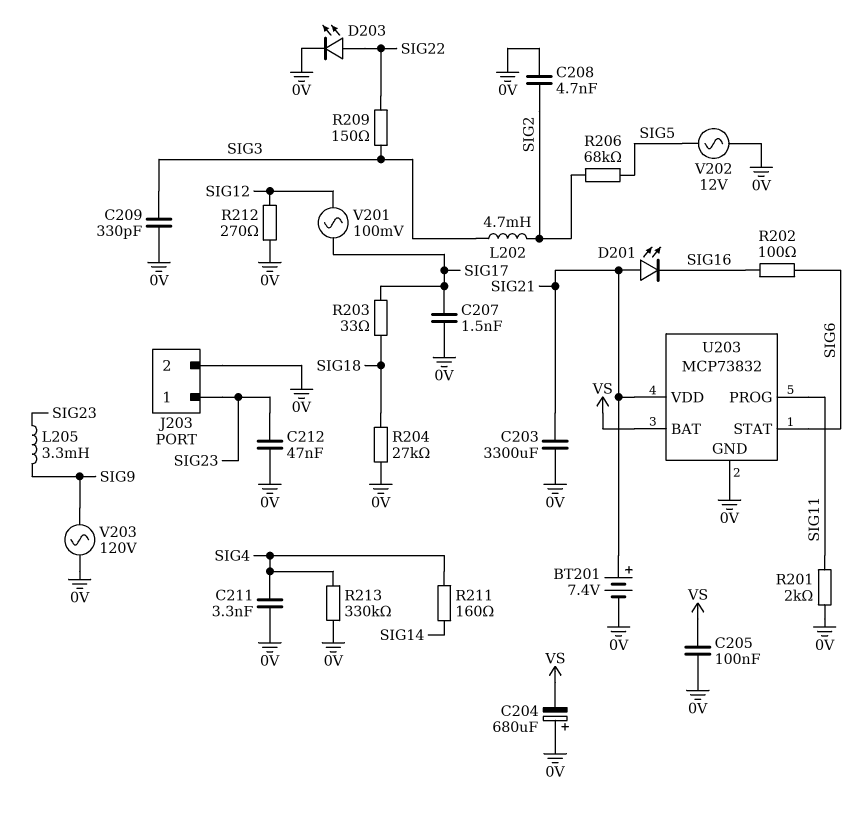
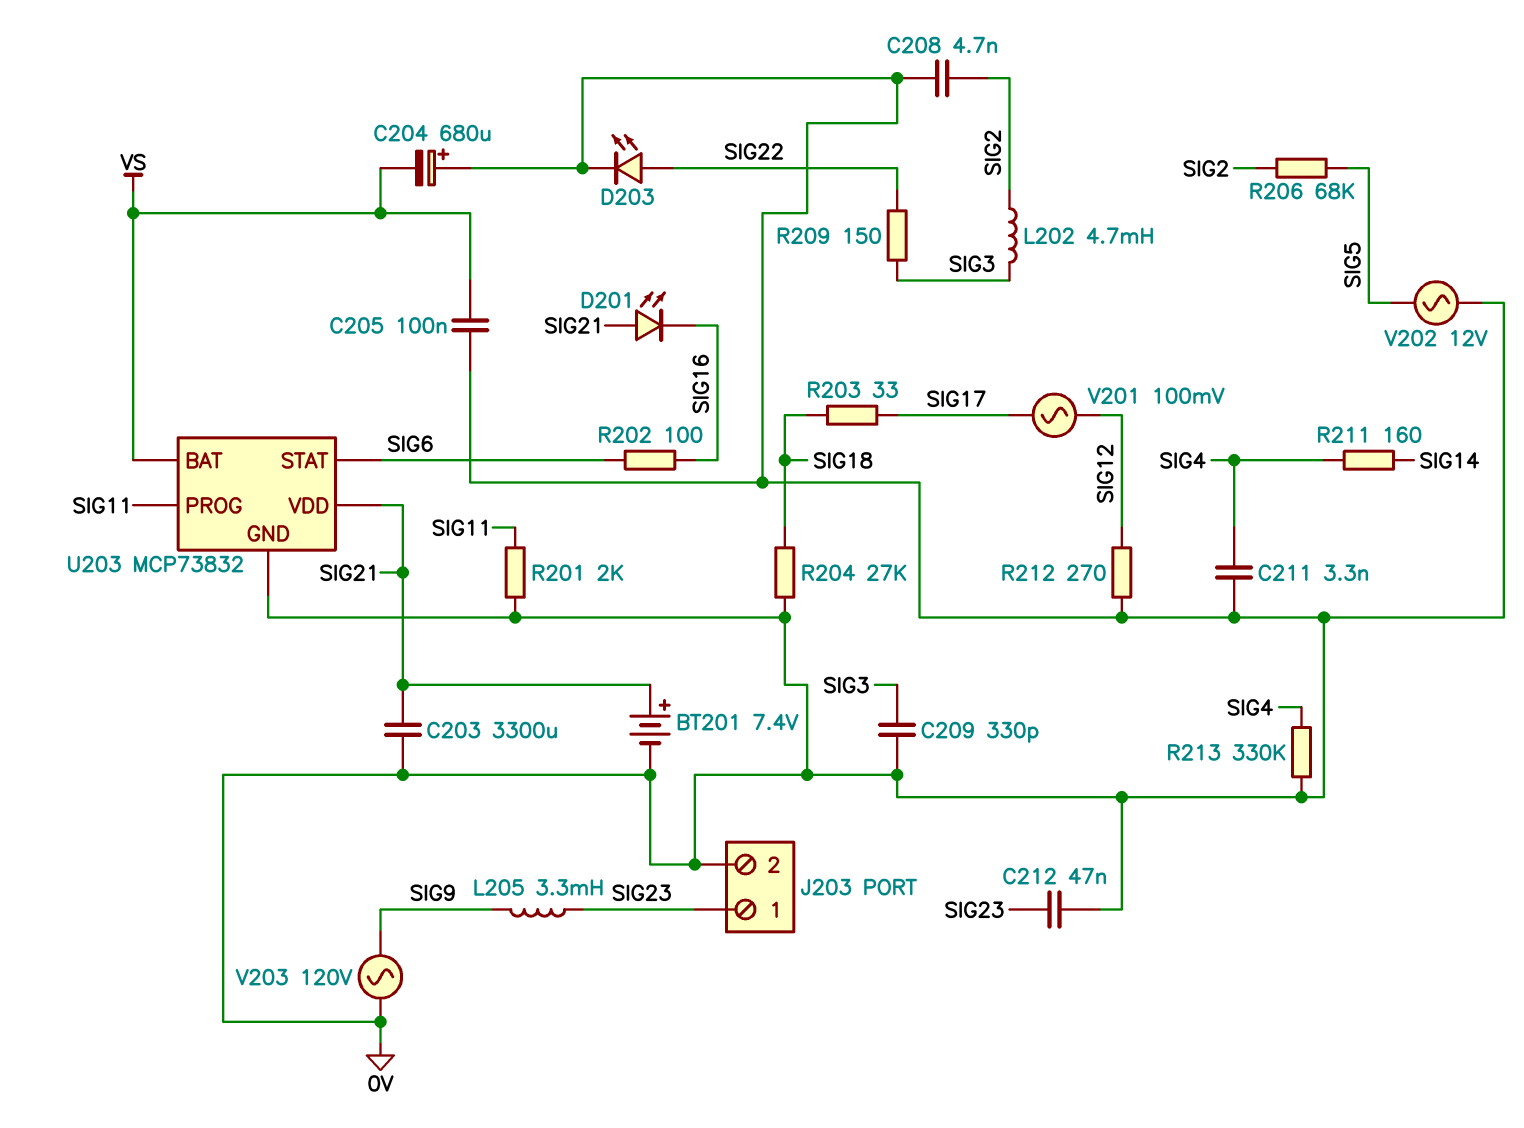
C207: 1.5nF (0V, SIG17) -> none

